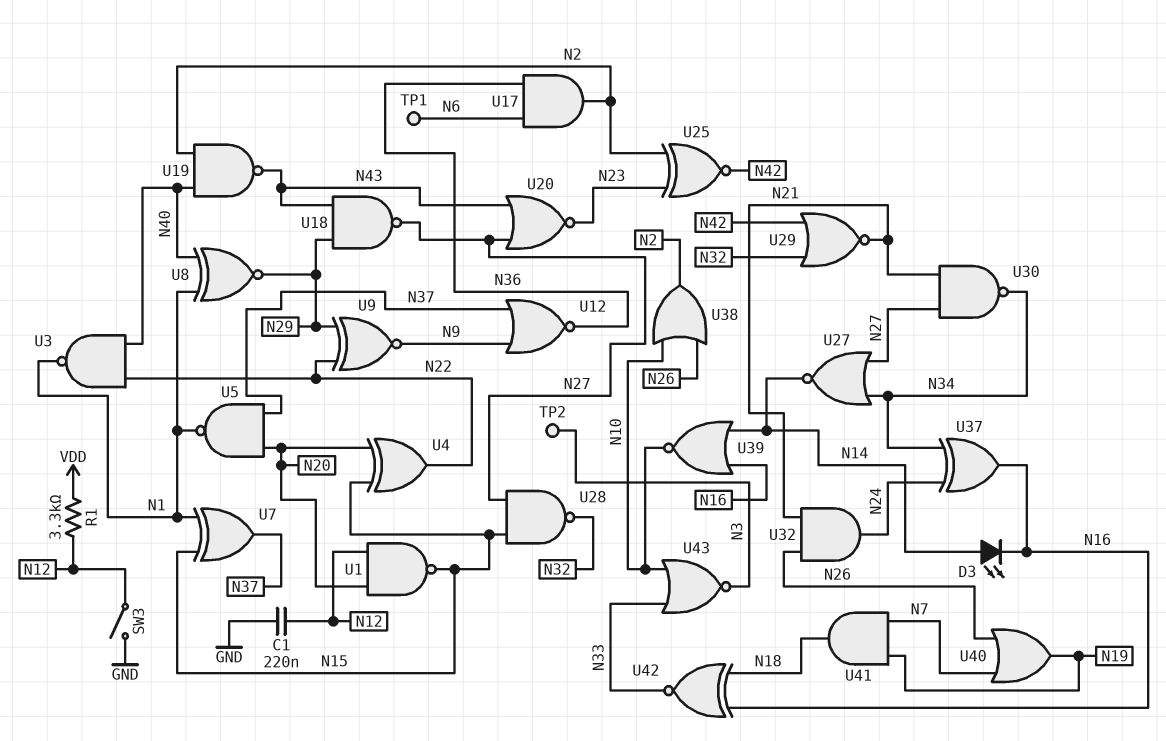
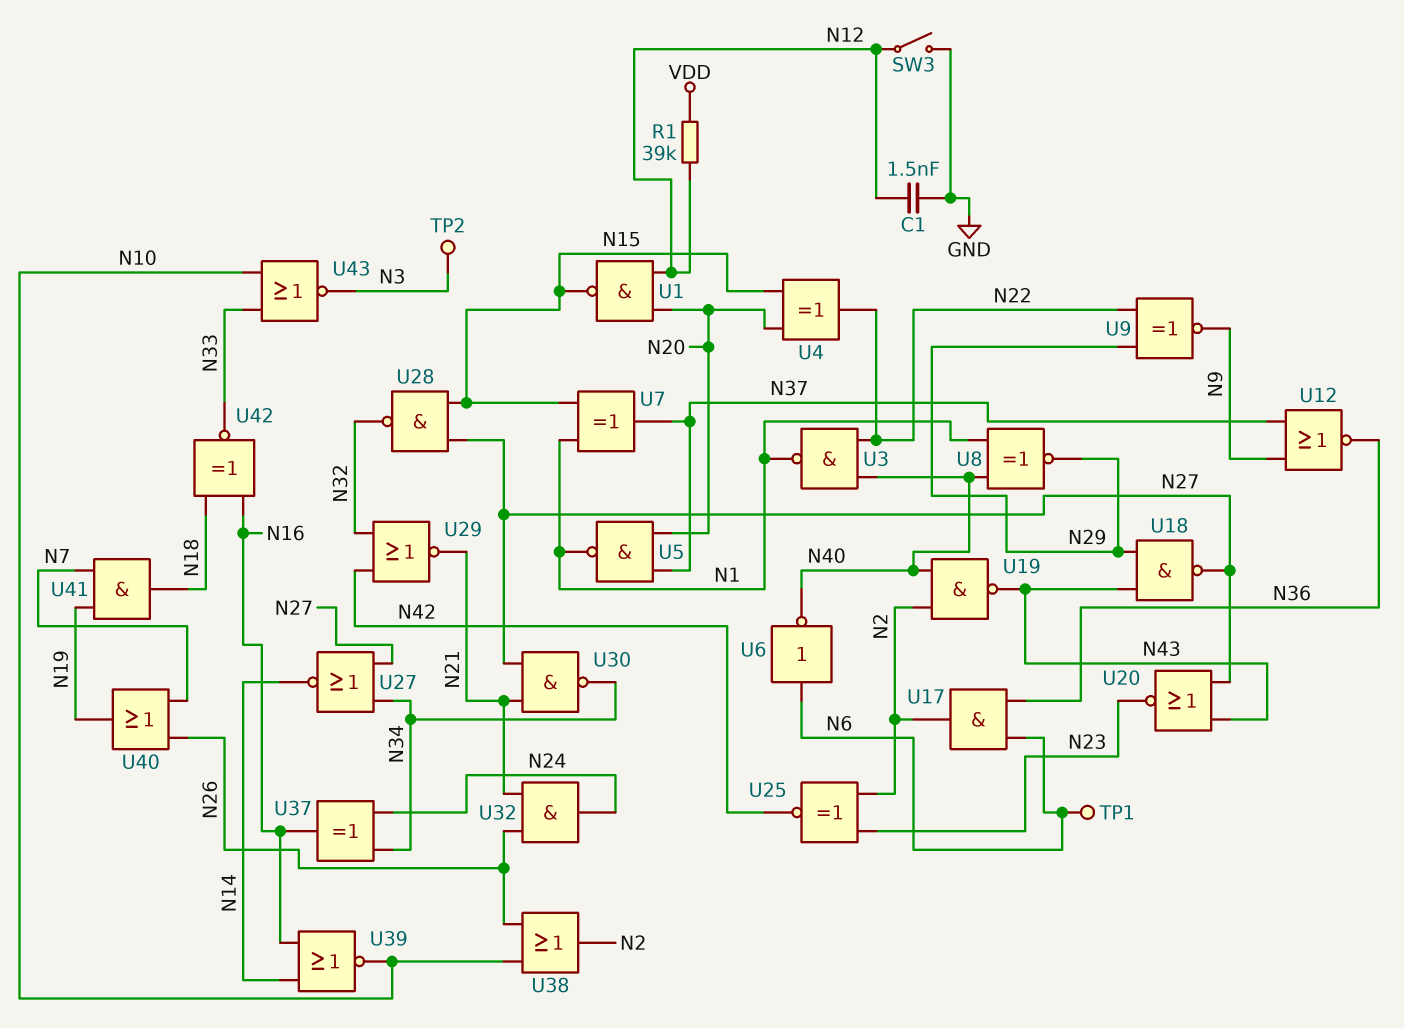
C1: 220nF (GND, N12) -> 1.5nF (GND, N12)
D3: LED (A N14, K N16) -> none
R1: 3.3k (N12, VDD) -> 39k (N12, VDD)
U6: none -> NOT (in N6, out N40)

